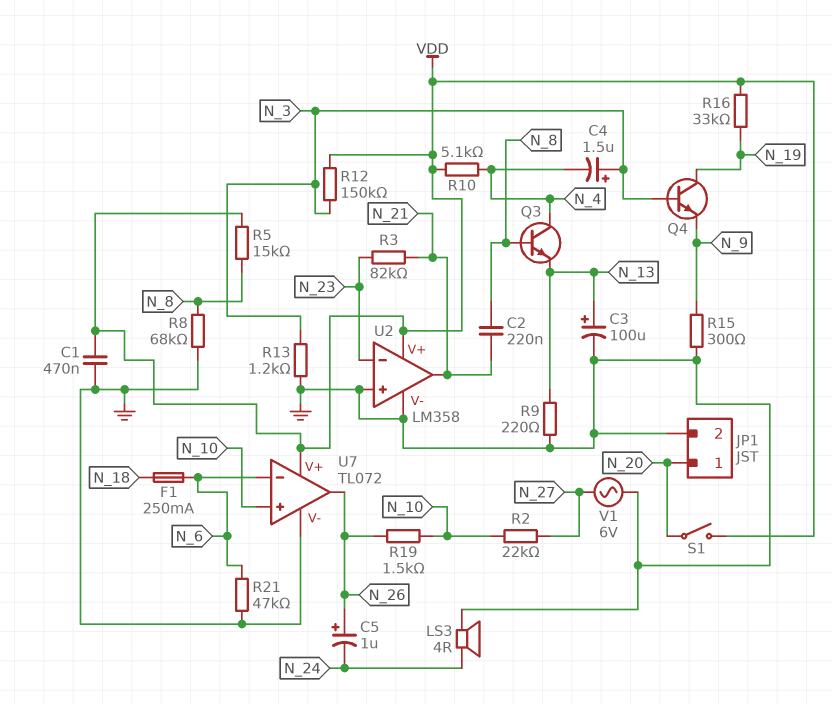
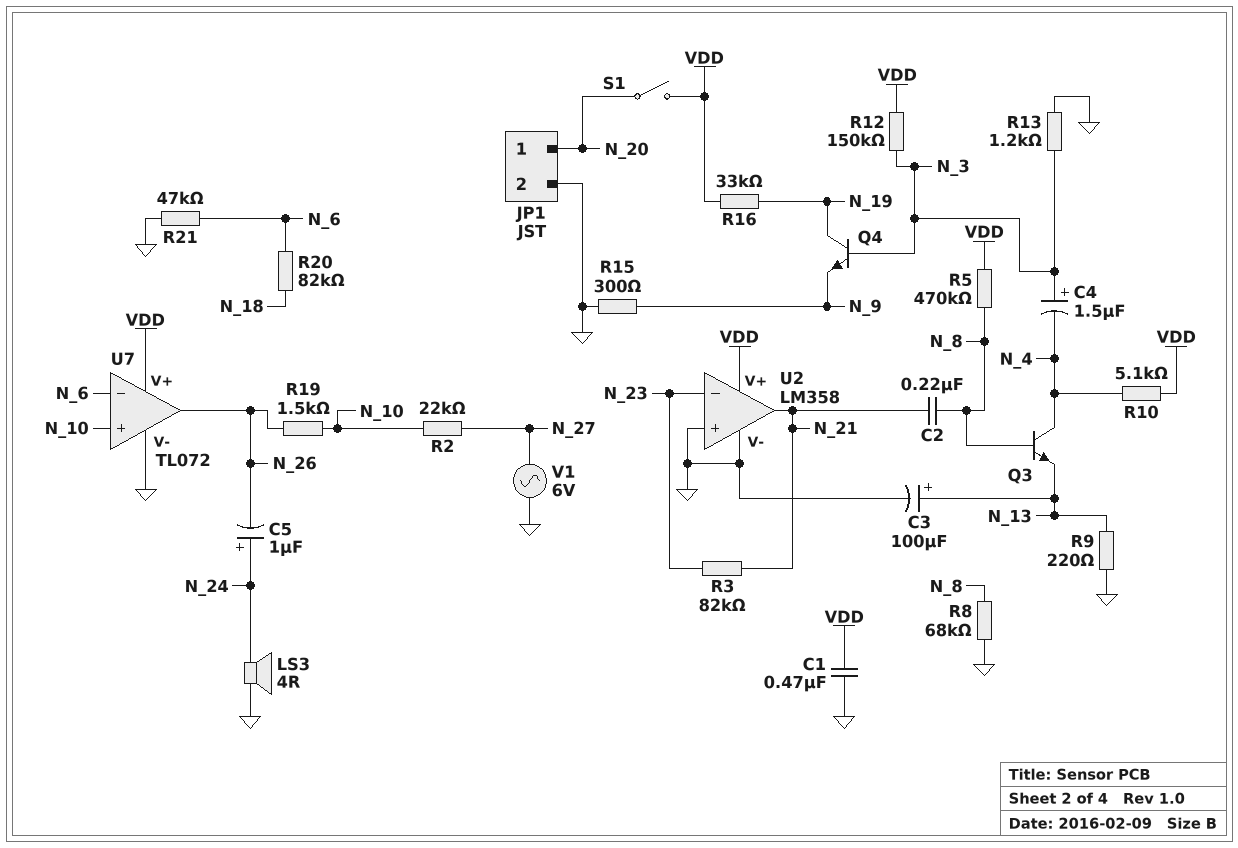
C5: 1uF (plus N_26, minus N_24) -> 1uF (plus N_24, minus N_26)
F1: 250mA (N_6, N_18) -> none
R5: 15k (N_8, VDD) -> 470k (N_8, VDD)
R20: none -> 82k (N_6, N_18)

